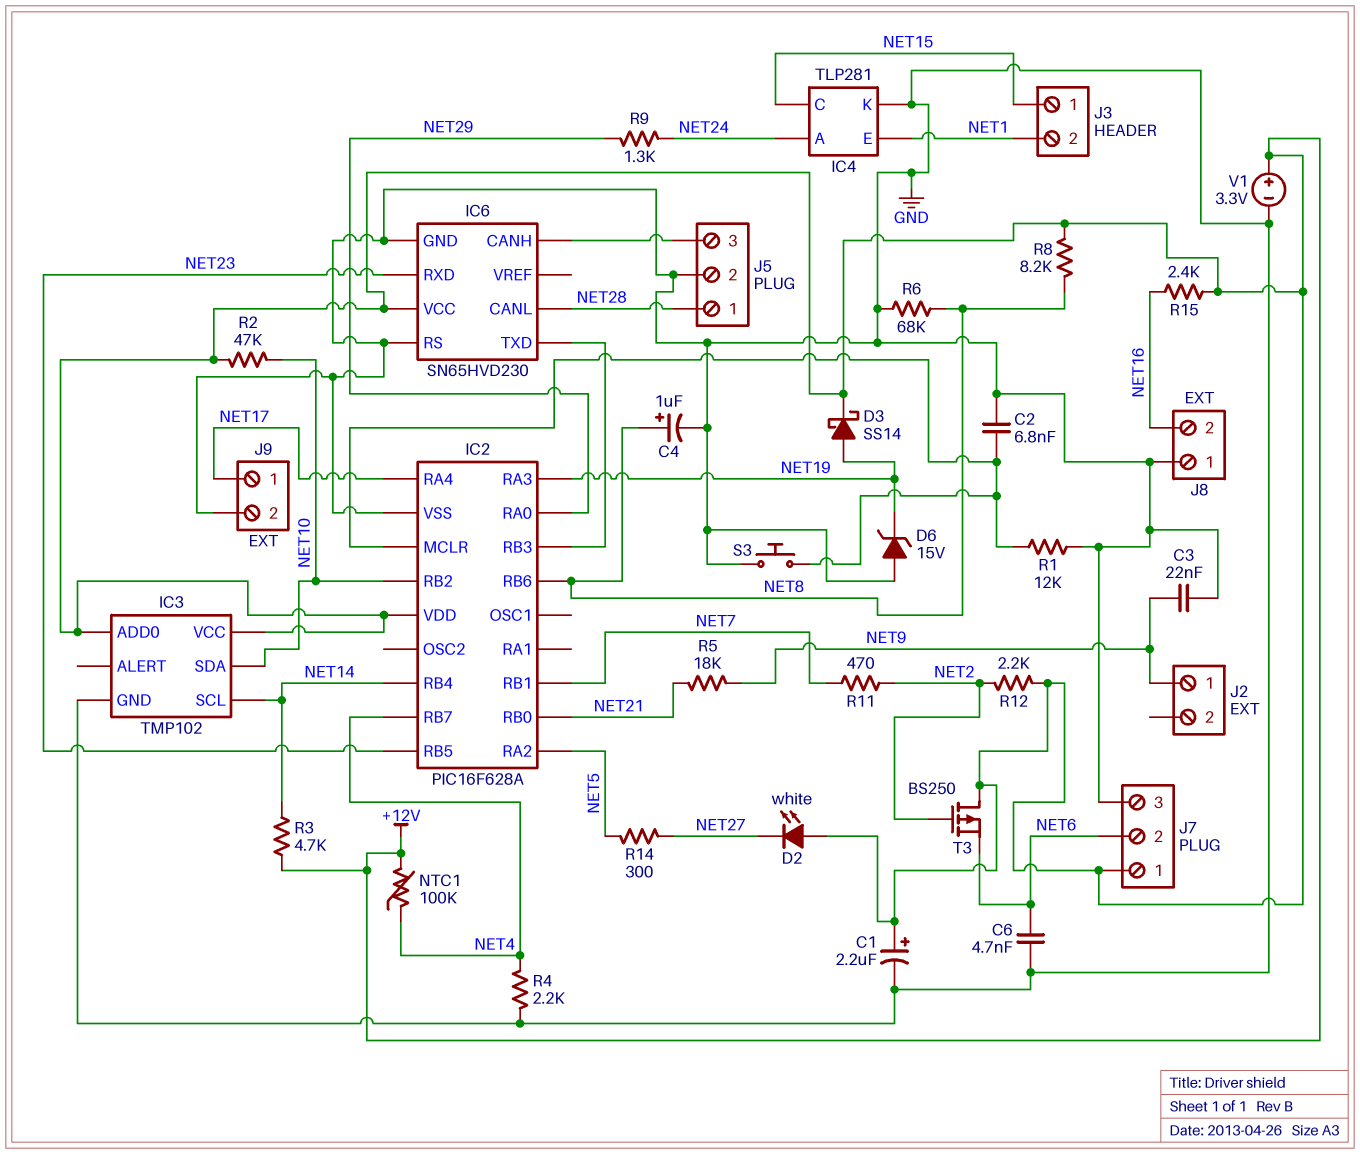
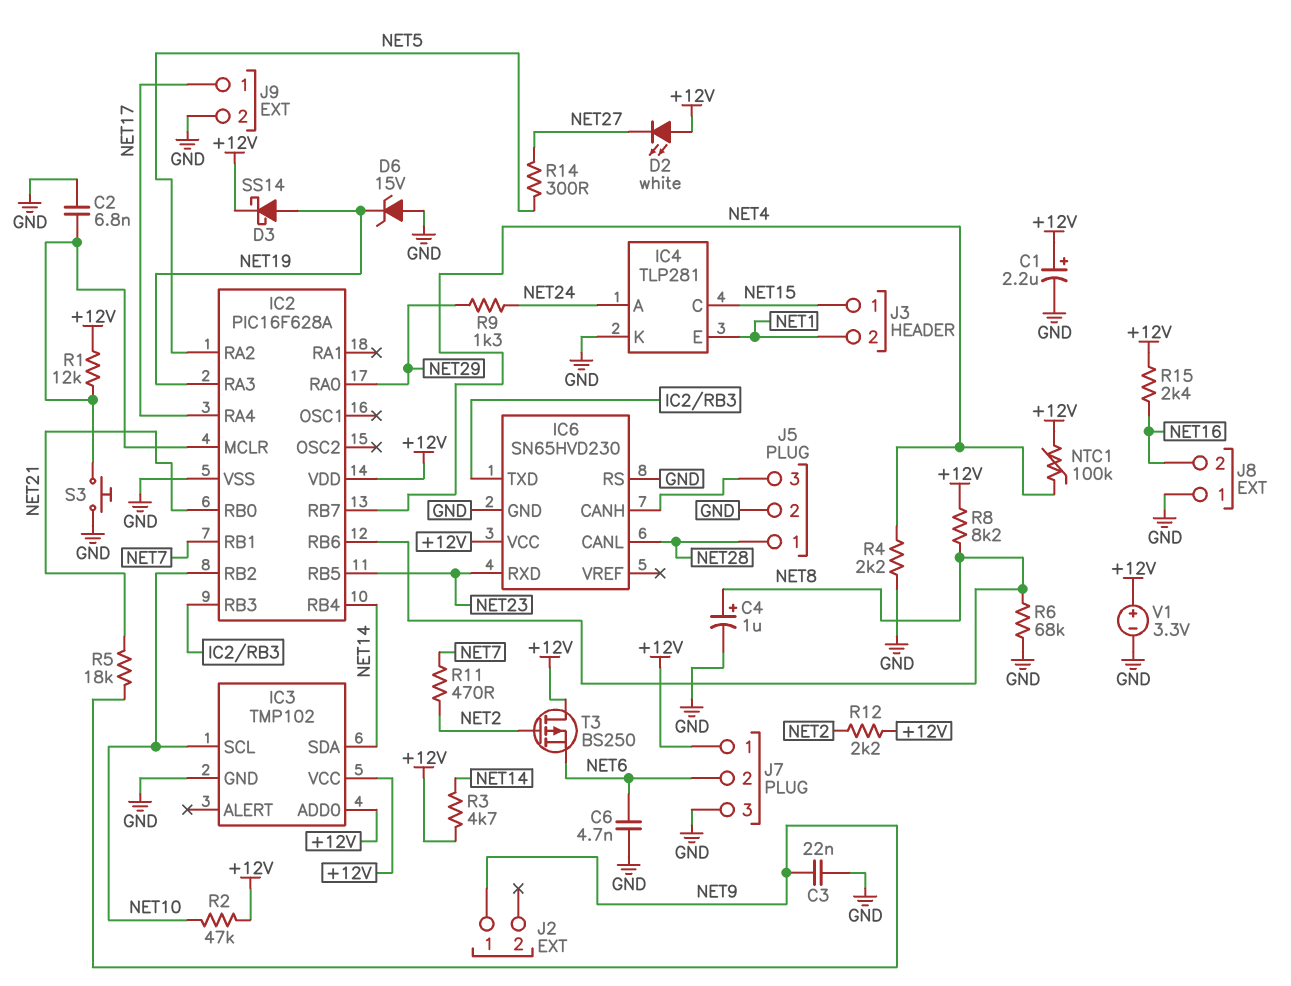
IC3 pin SCL: NET14 -> NET10
IC3 pin SDA: NET10 -> NET14
R1: 12k (GND, IC2/MCLR) -> 12k (+12V, IC2/MCLR)

